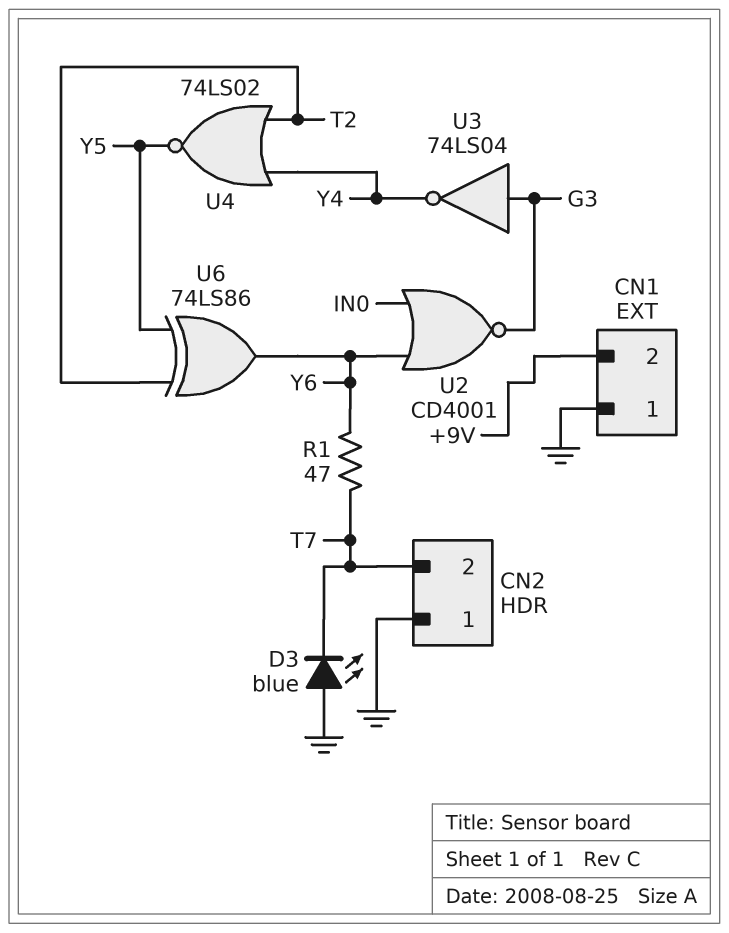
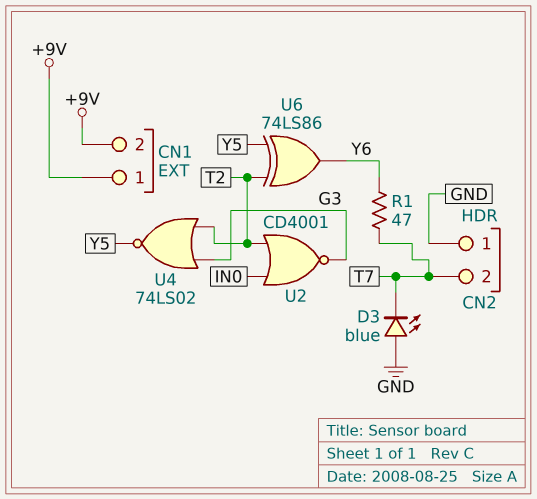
CN1 pin 1: GND -> +9V
U2: NOR CD4001 (in IN0, in Y6, out G3) -> NOR CD4001 (in IN0, in T2, out G3)
U3: NOT 74LS04 (in G3, out Y4) -> none
U4: NOR 74LS02 (in T2, in Y4, out Y5) -> NOR 74LS02 (in G3, in T2, out Y5)

